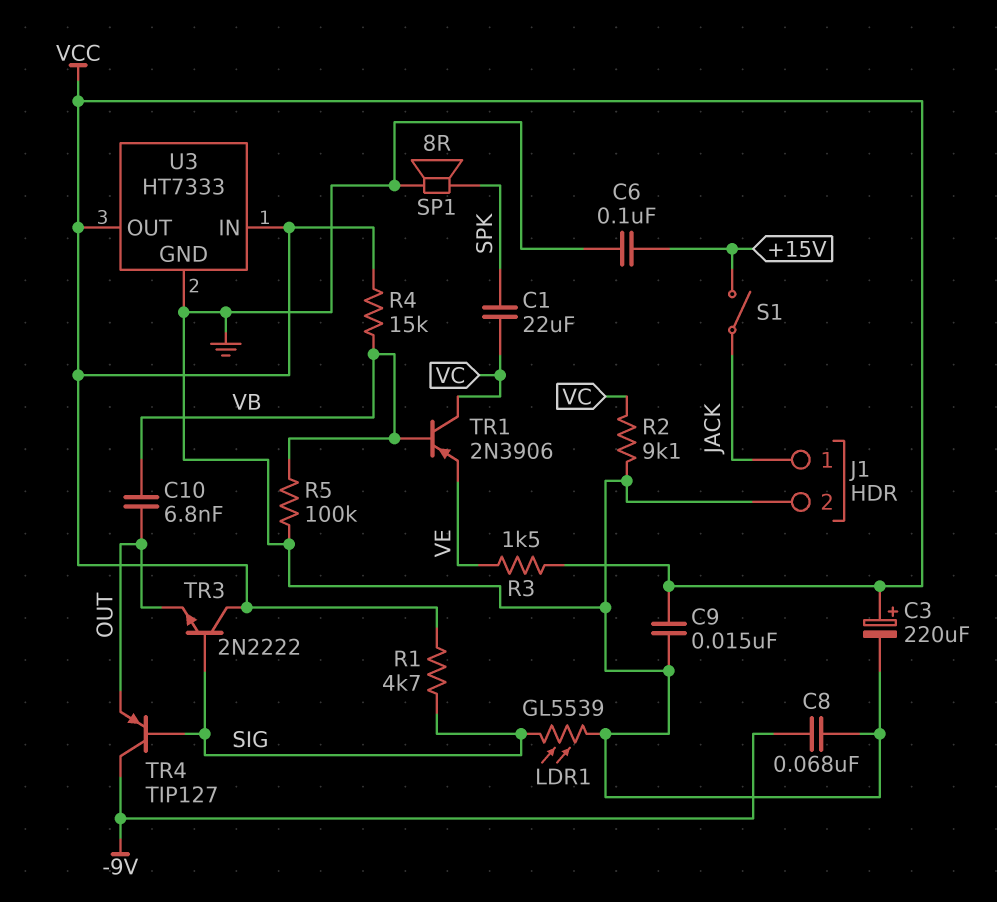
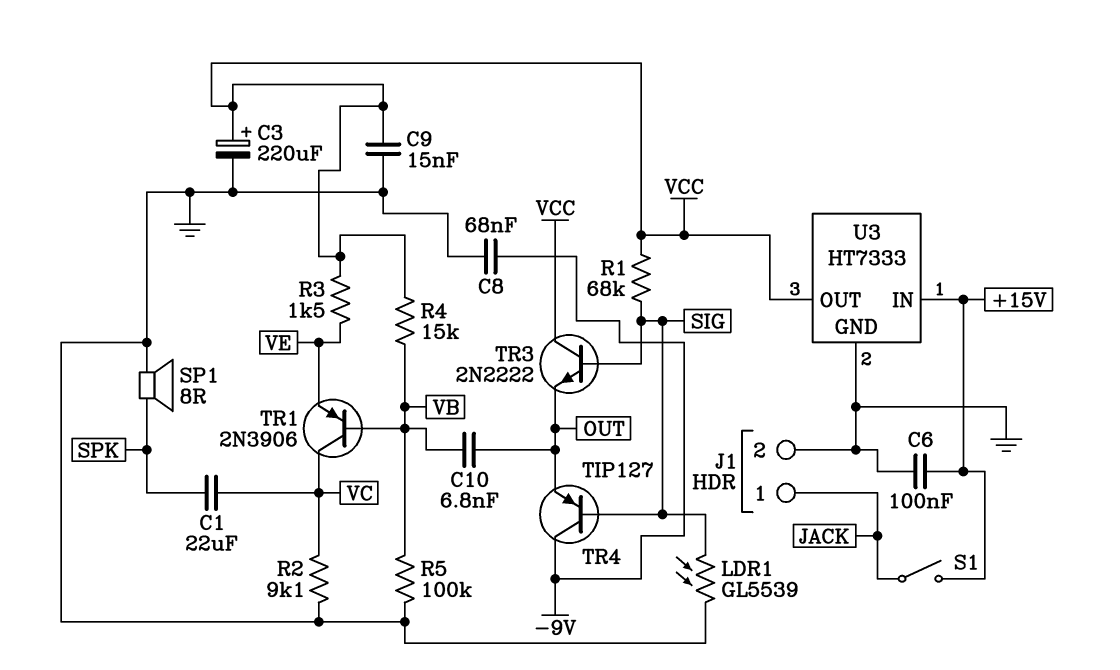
R1: 4.7k (SIG, VCC) -> 68k (SIG, VCC)
U3 pin IN: VCC -> +15V

